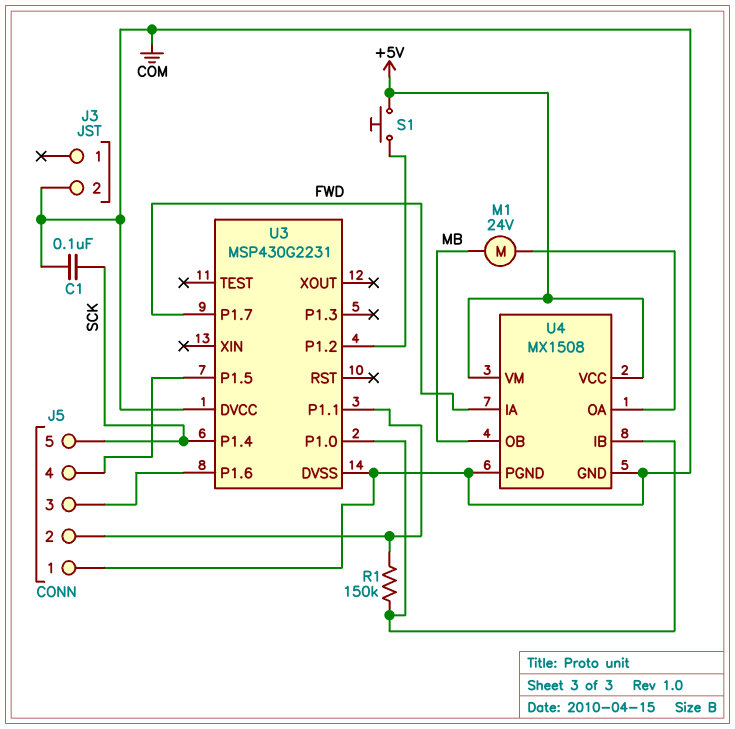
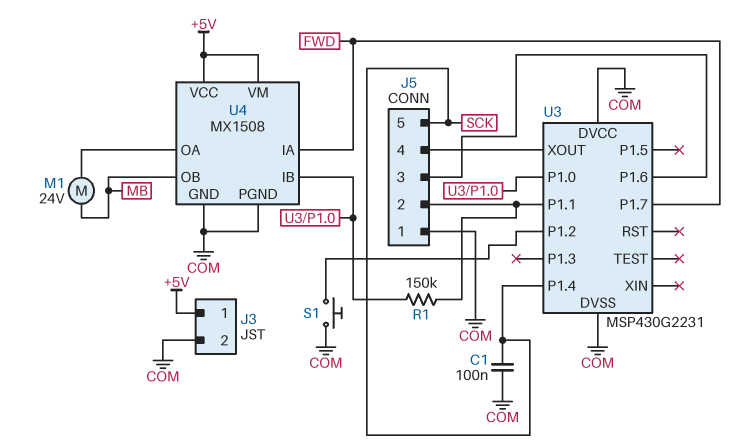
J3 pin 1: none -> +5V
S1: button (+5V, U3/P1.2) -> button (COM, U3/P1.2)
U3 pin P1.5: J5/4 -> none
U3 pin XOUT: none -> J5/4

